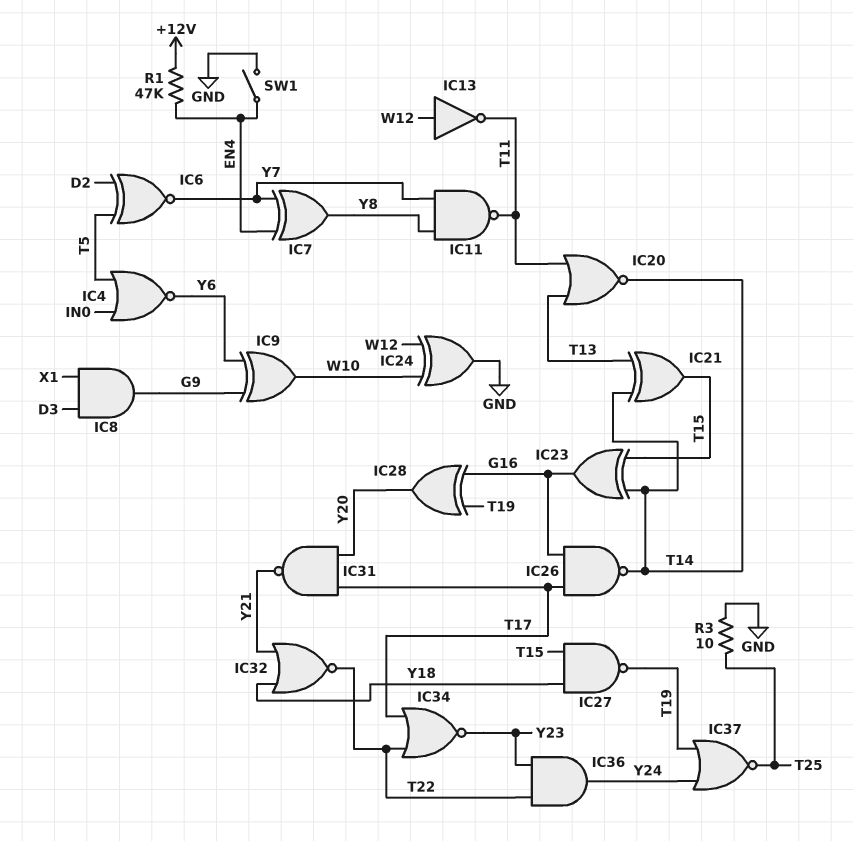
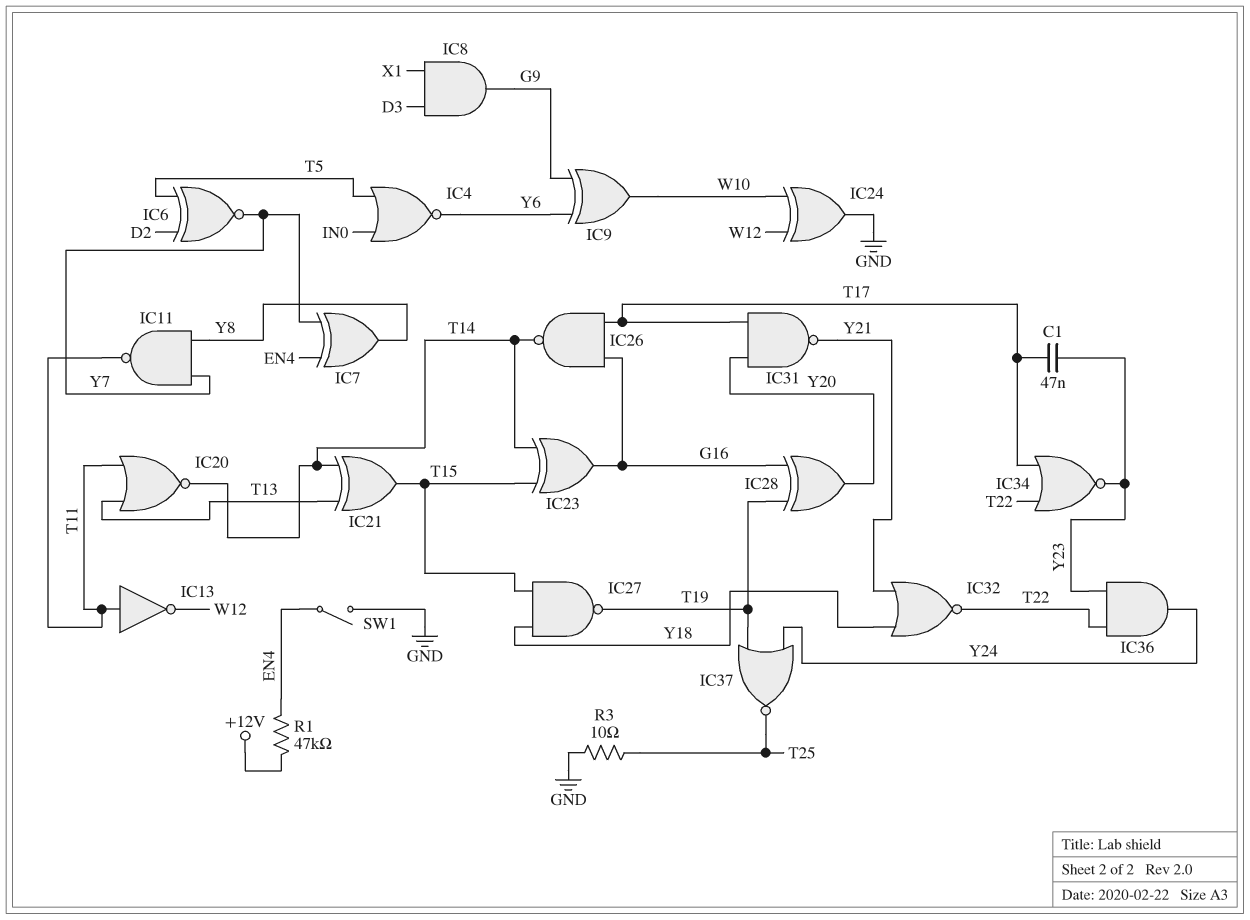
C1: none -> 47nF (T17, Y23)
IC13: NOT (in W12, out T11) -> NOT (in T11, out W12)

